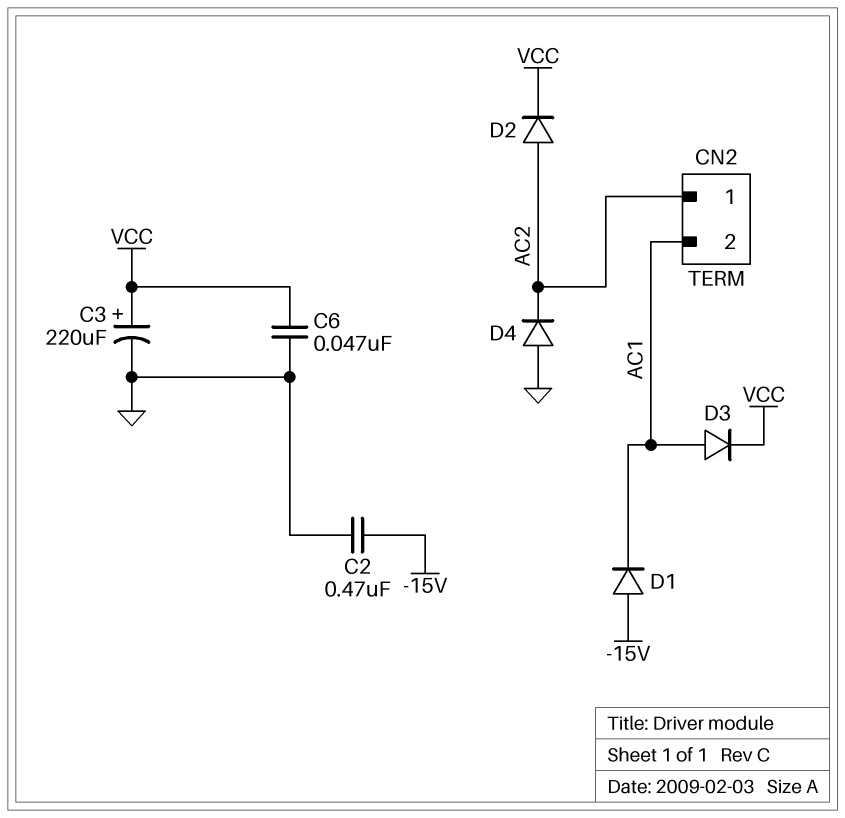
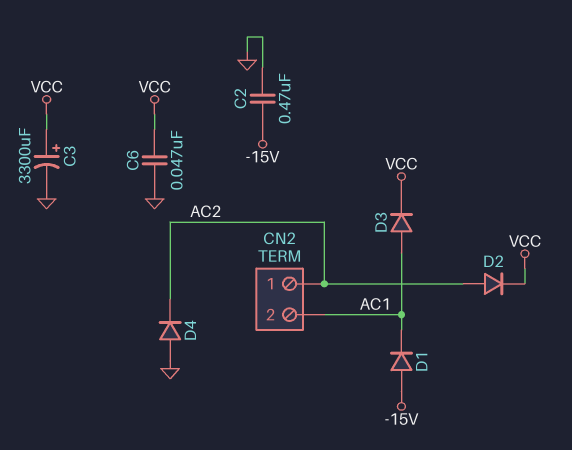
C3: 220uF (plus VCC, minus GND) -> 3300uF (plus VCC, minus GND)

